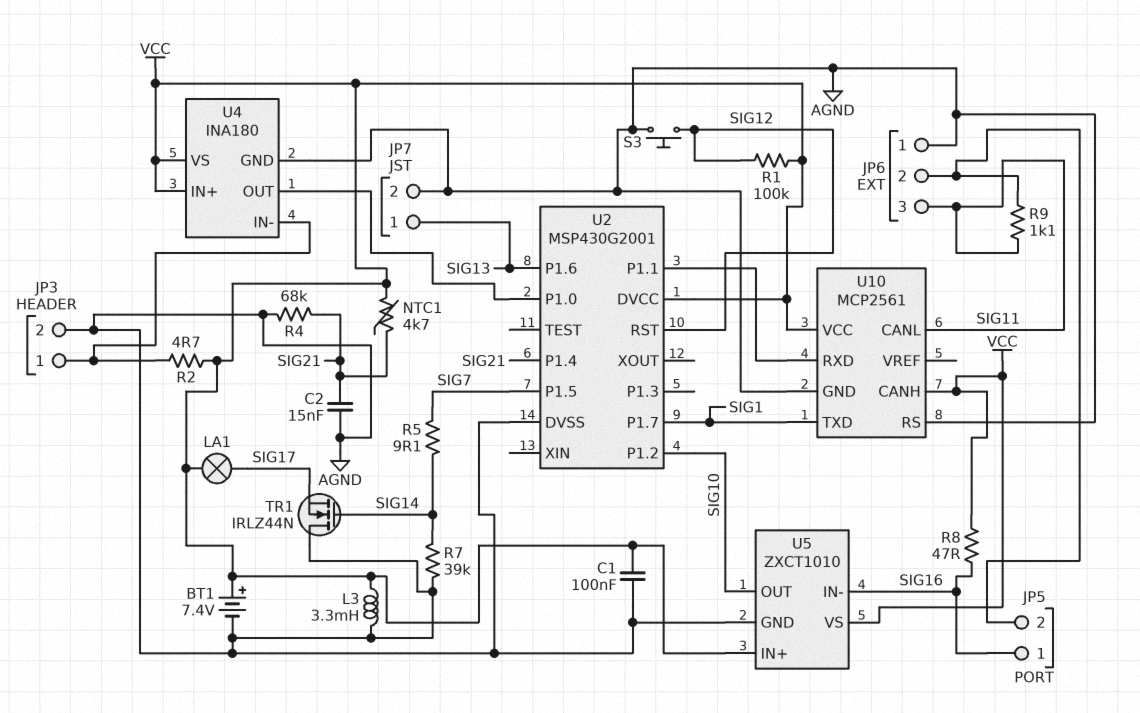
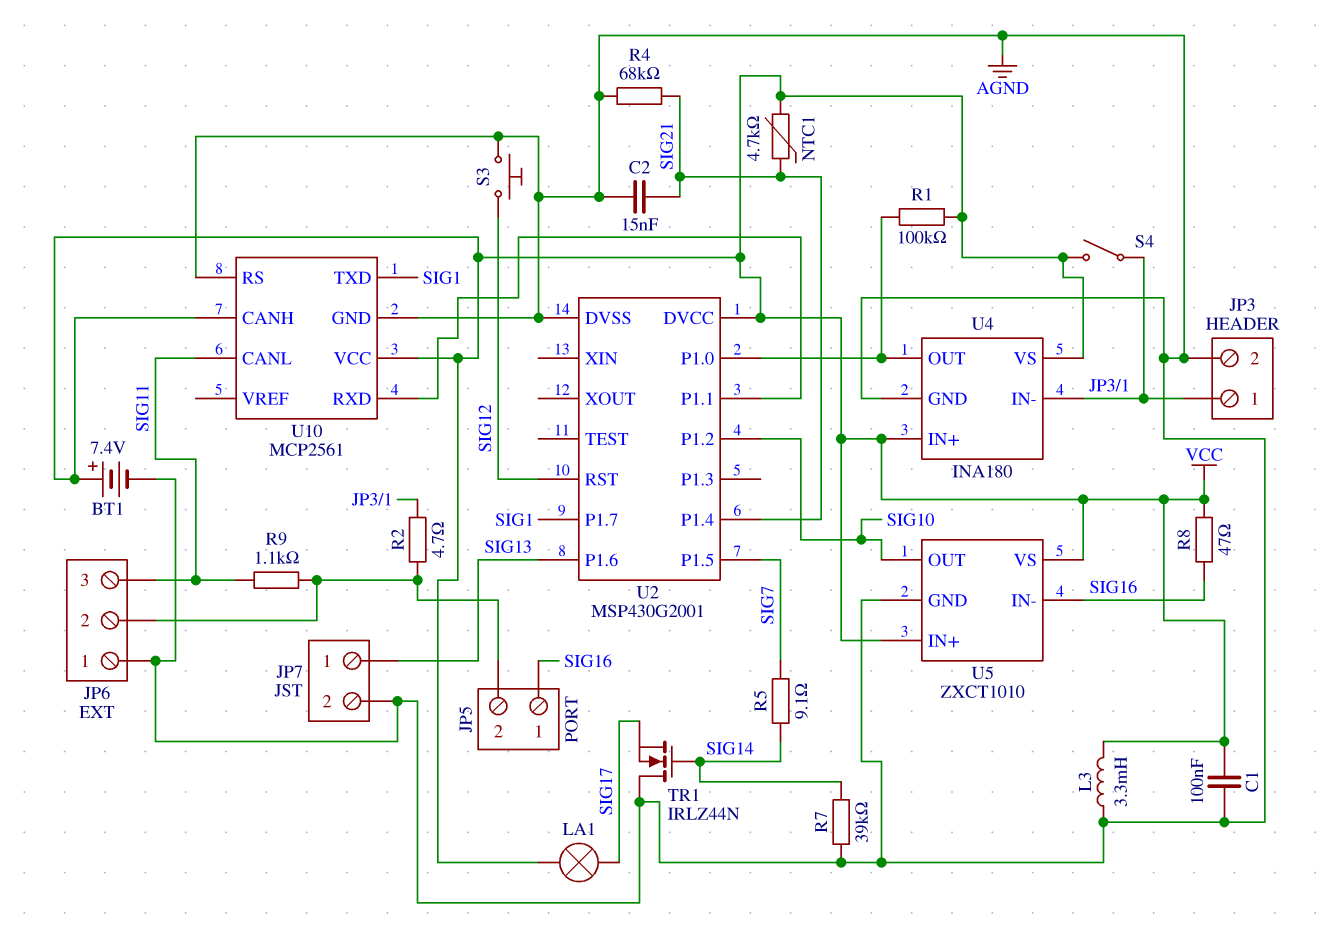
R1: 100k (SIG12, VCC) -> 100k (U2/P1.0, VCC)
R2: 4.7 (JP3/1, VCC) -> 4.7 (JP3/1, JP5/2)
S4: none -> switch (JP3/1, VCC)

